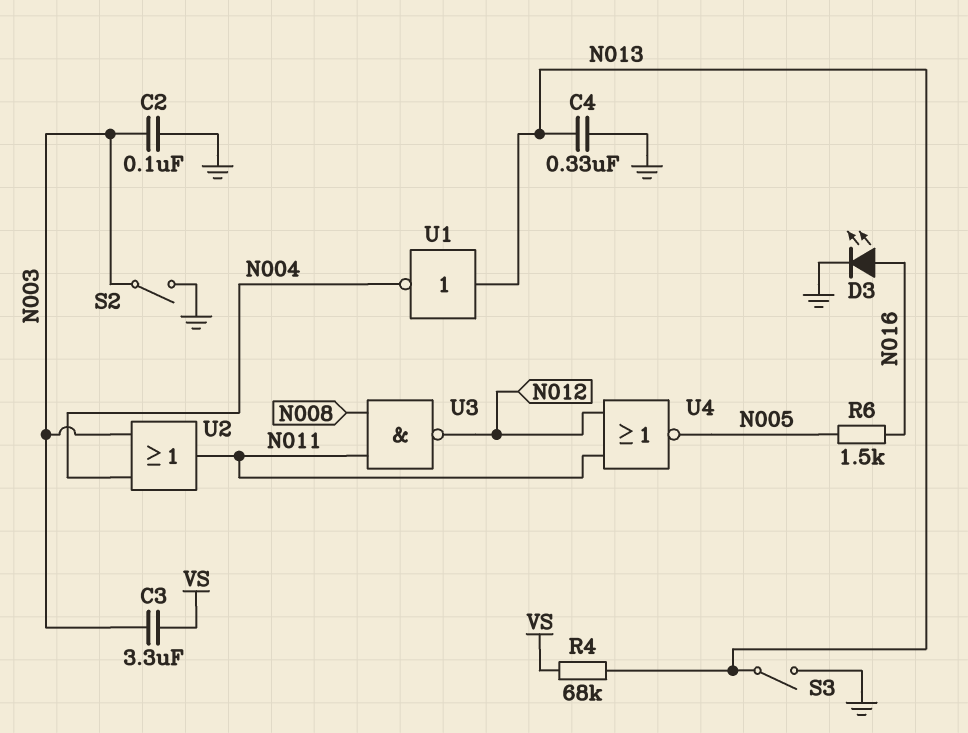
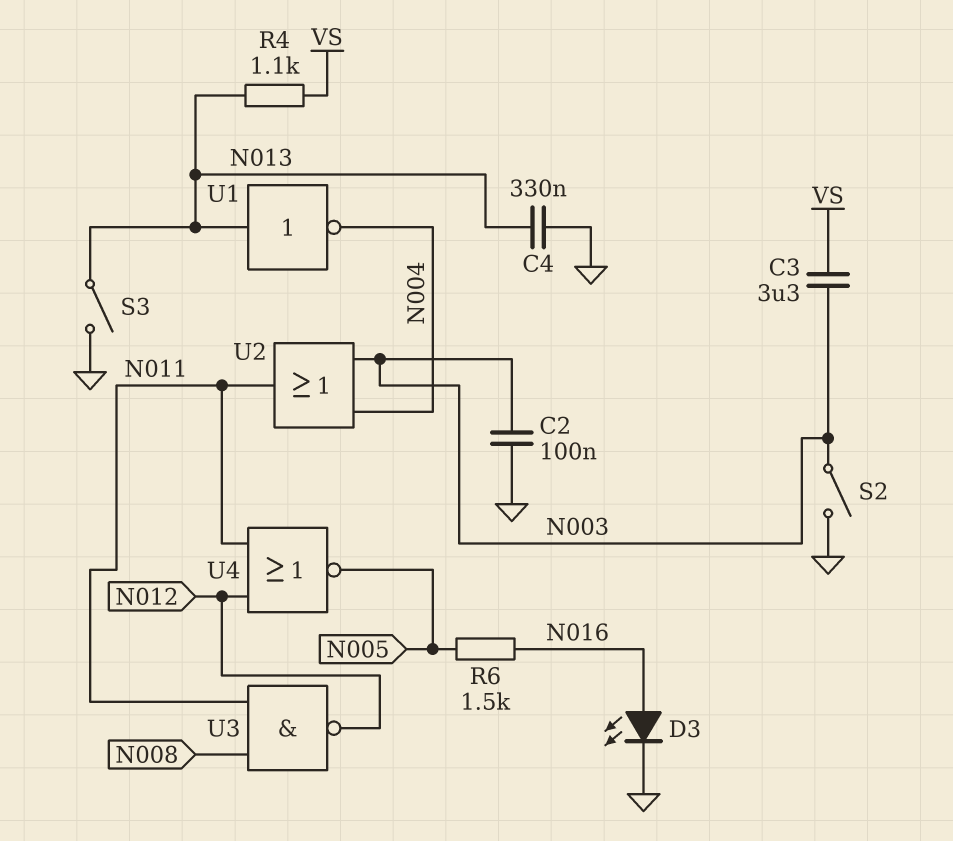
R4: 68k (N013, VS) -> 1.1k (N013, VS)

